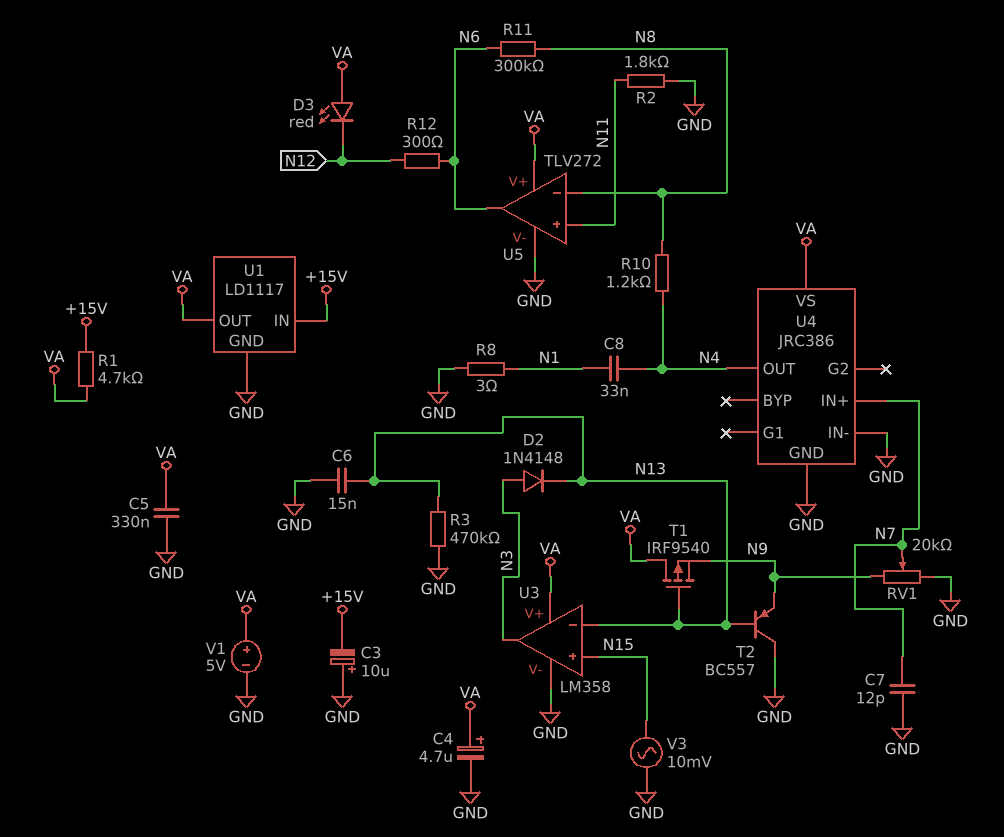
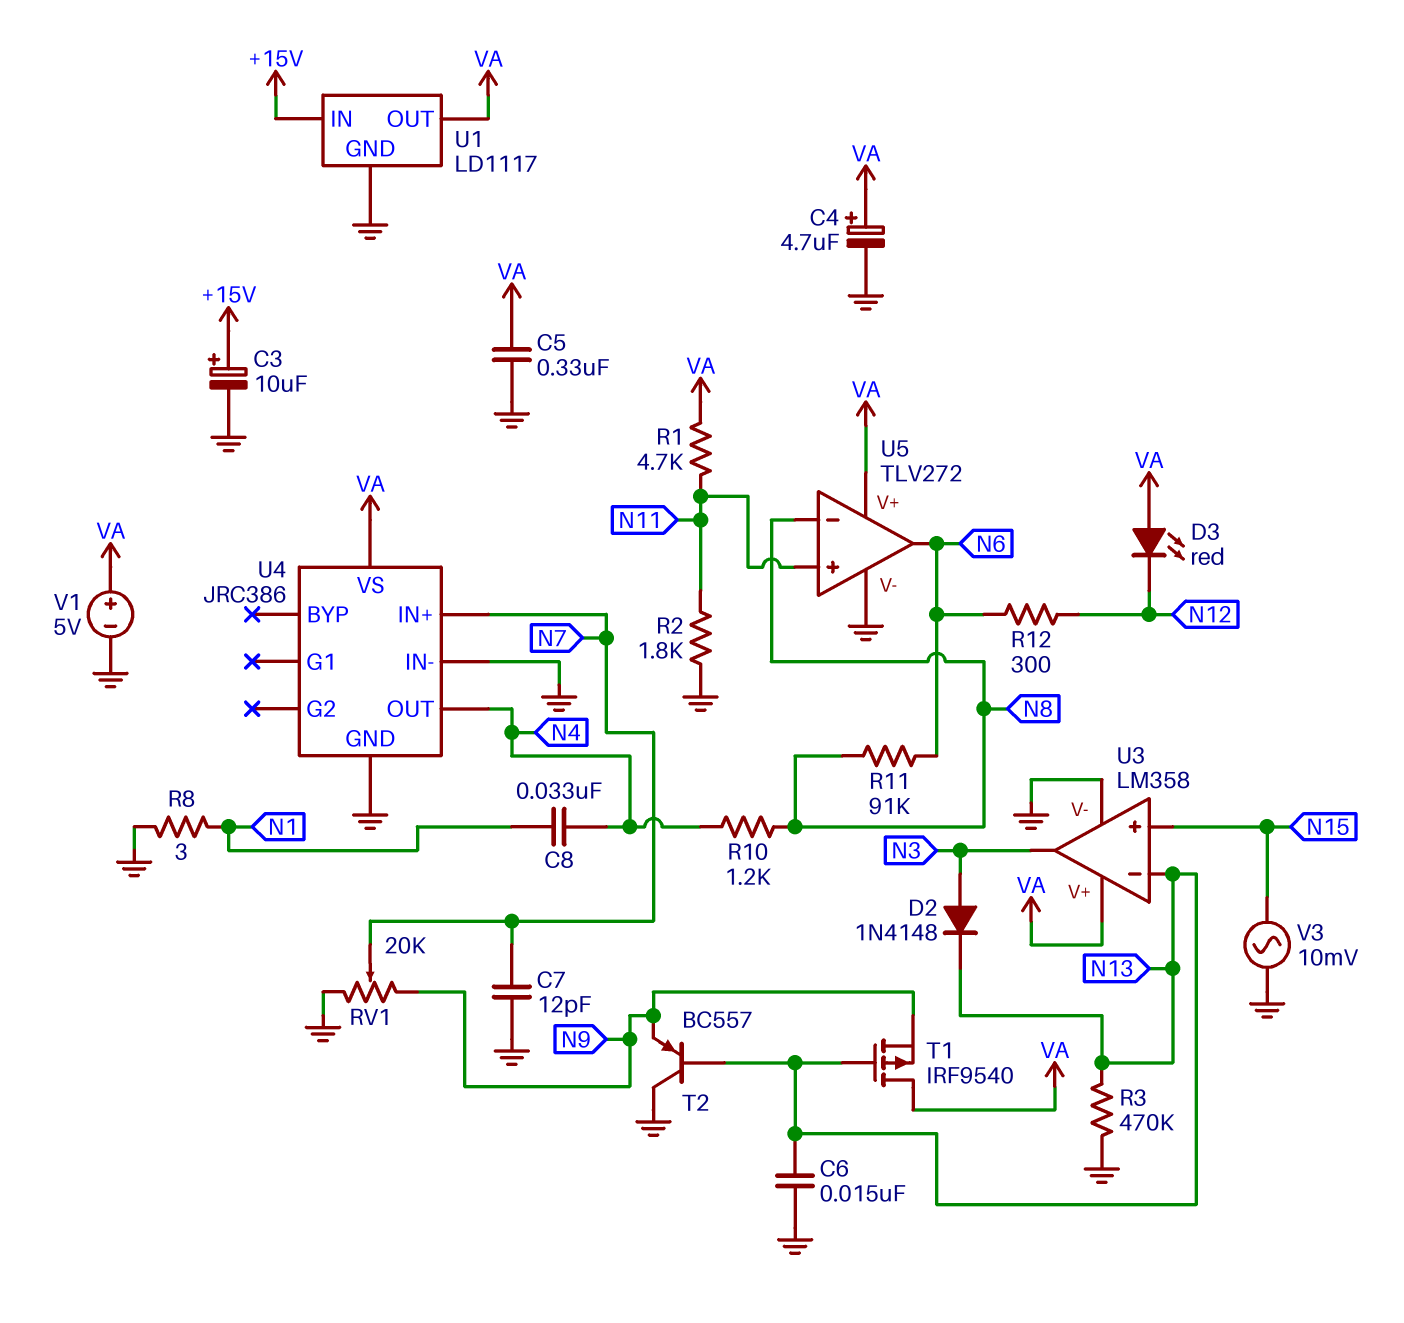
C3: 10uF (plus GND, minus +15V) -> 10uF (plus +15V, minus GND)
R1: 4.7k (+15V, VA) -> 4.7k (N11, VA)
R11: 300k (N6, N8) -> 91k (N6, N8)

